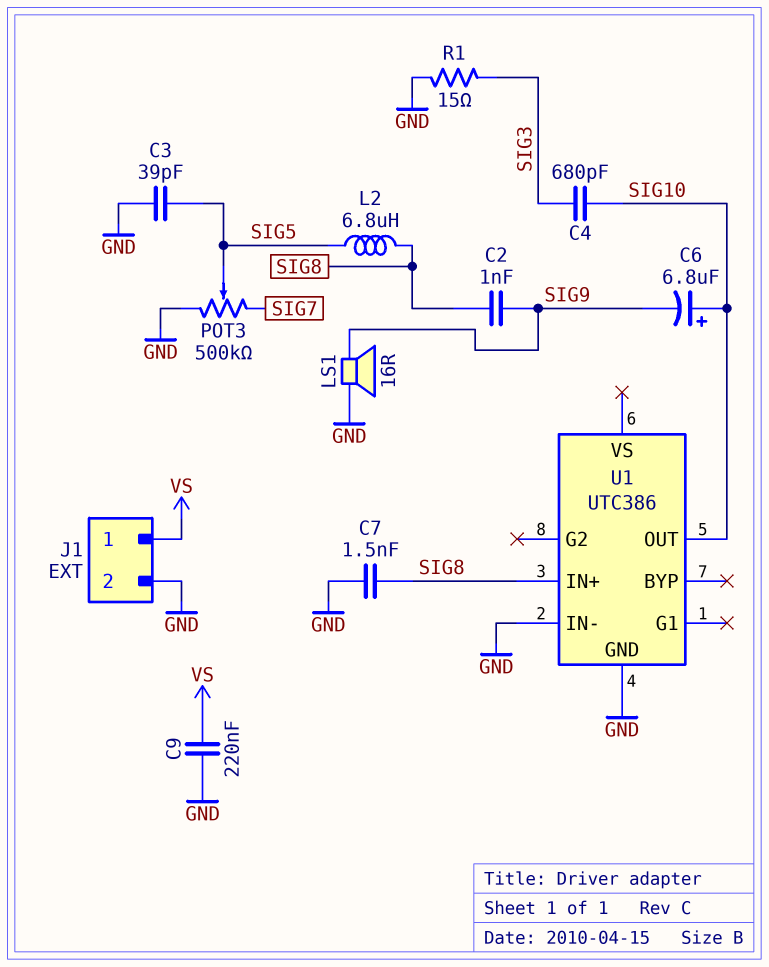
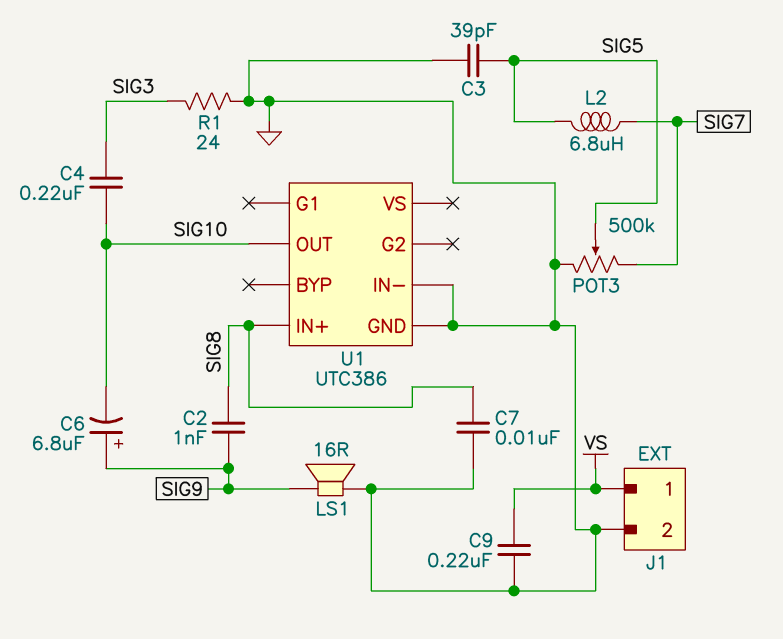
C4: 680pF (SIG3, SIG10) -> 220nF (SIG3, SIG10)
C6: 6.8uF (plus SIG10, minus SIG9) -> 6.8uF (plus SIG9, minus SIG10)
C7: 1.5nF (GND, SIG8) -> 10nF (GND, SIG8)
L2: 6.8uH (SIG5, SIG8) -> 6.8uH (SIG5, SIG7)
R1: 15 (GND, SIG3) -> 24 (GND, SIG3)

